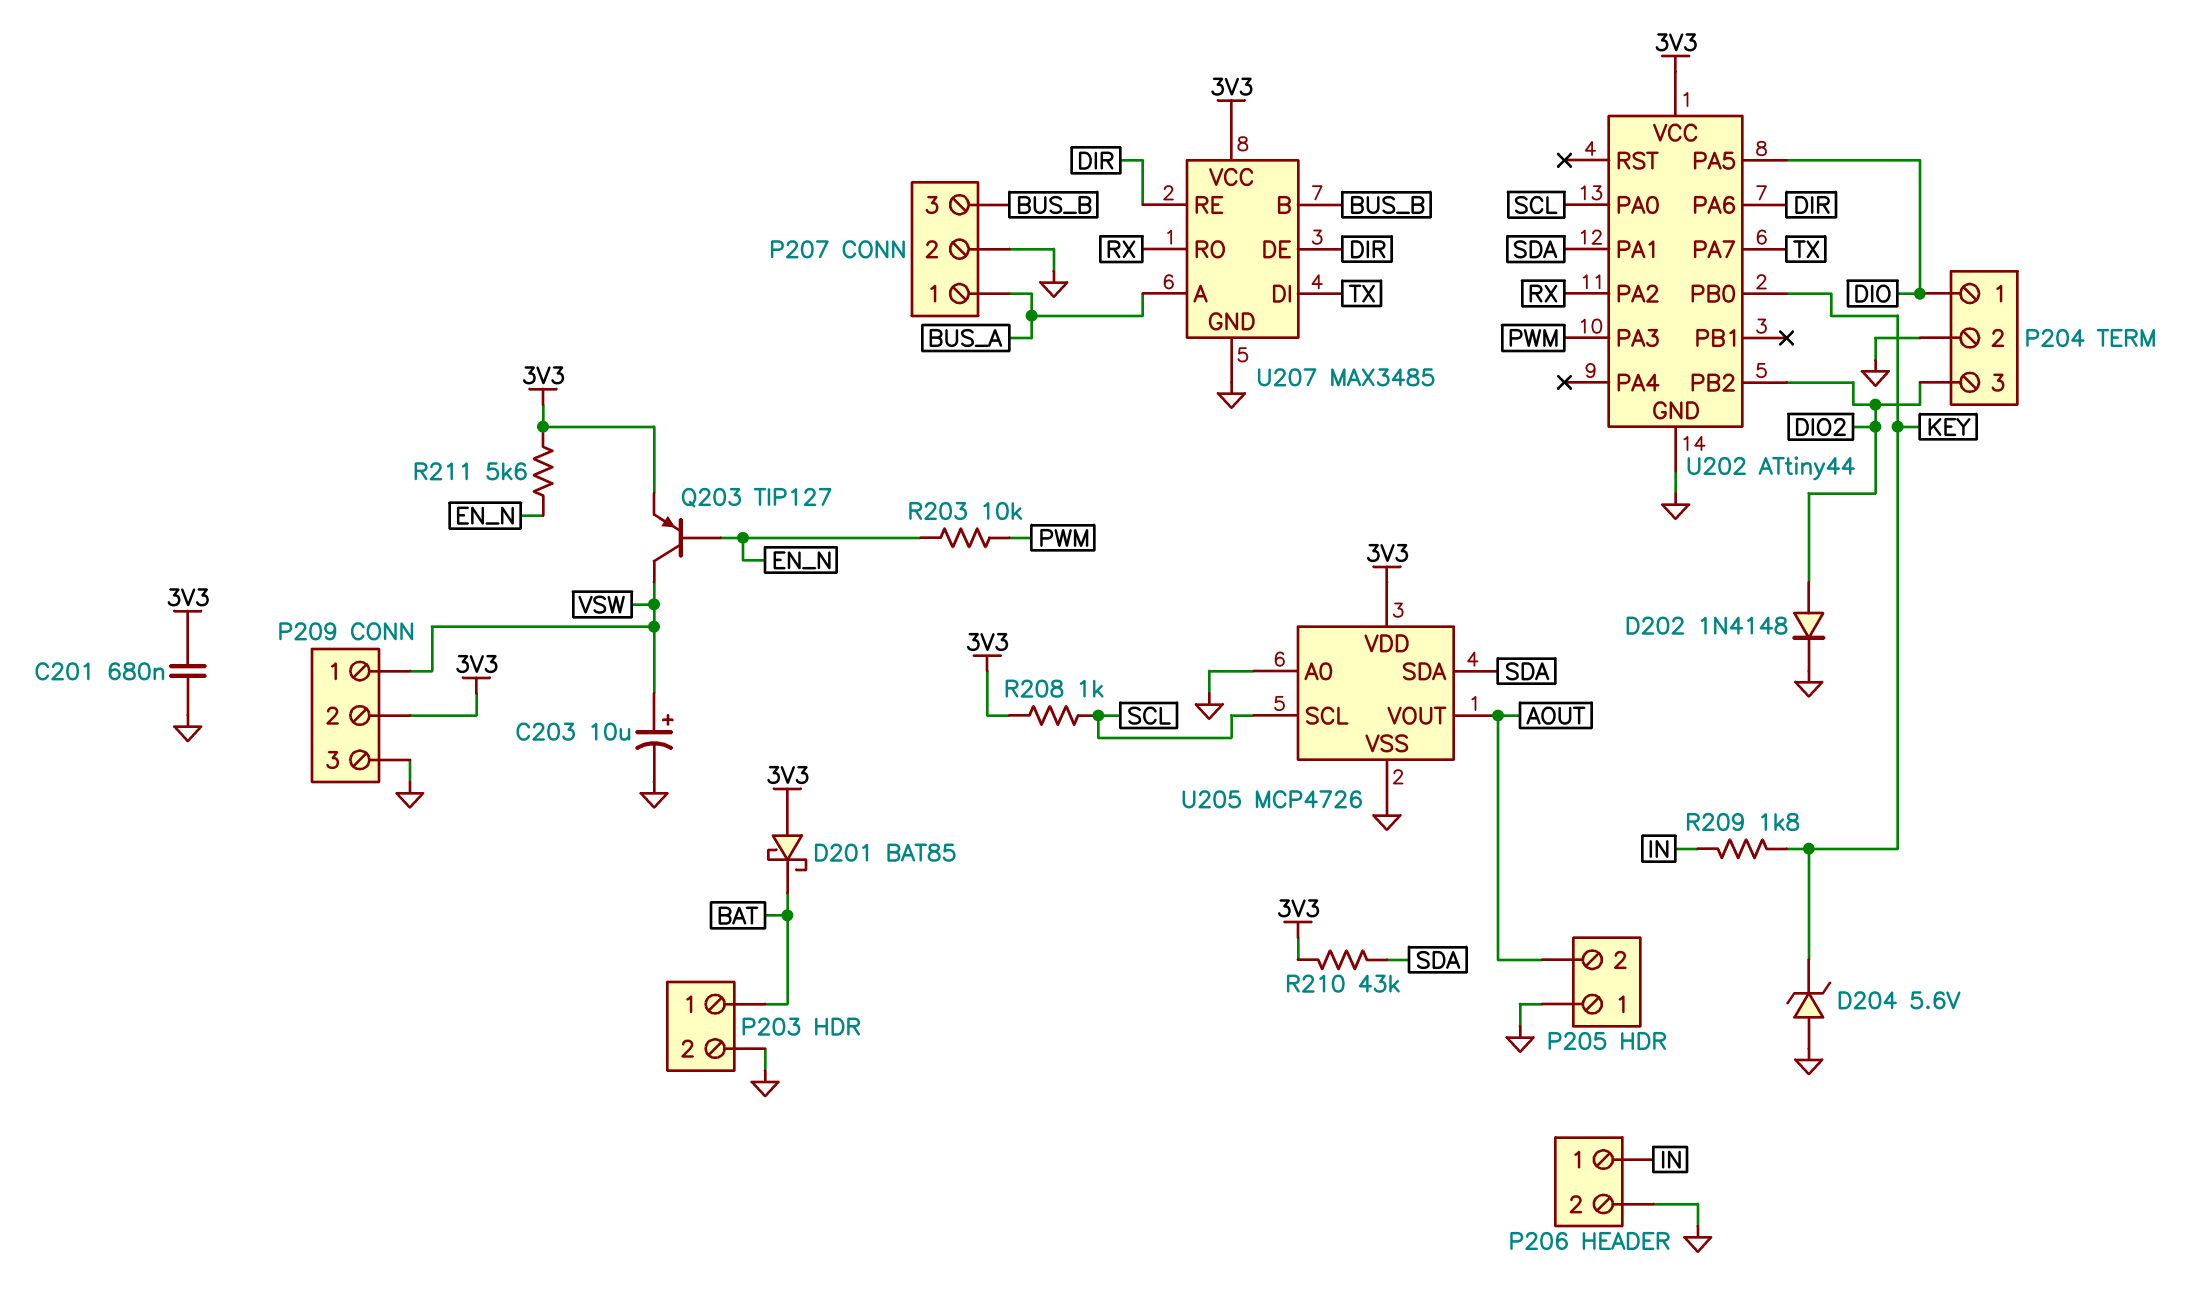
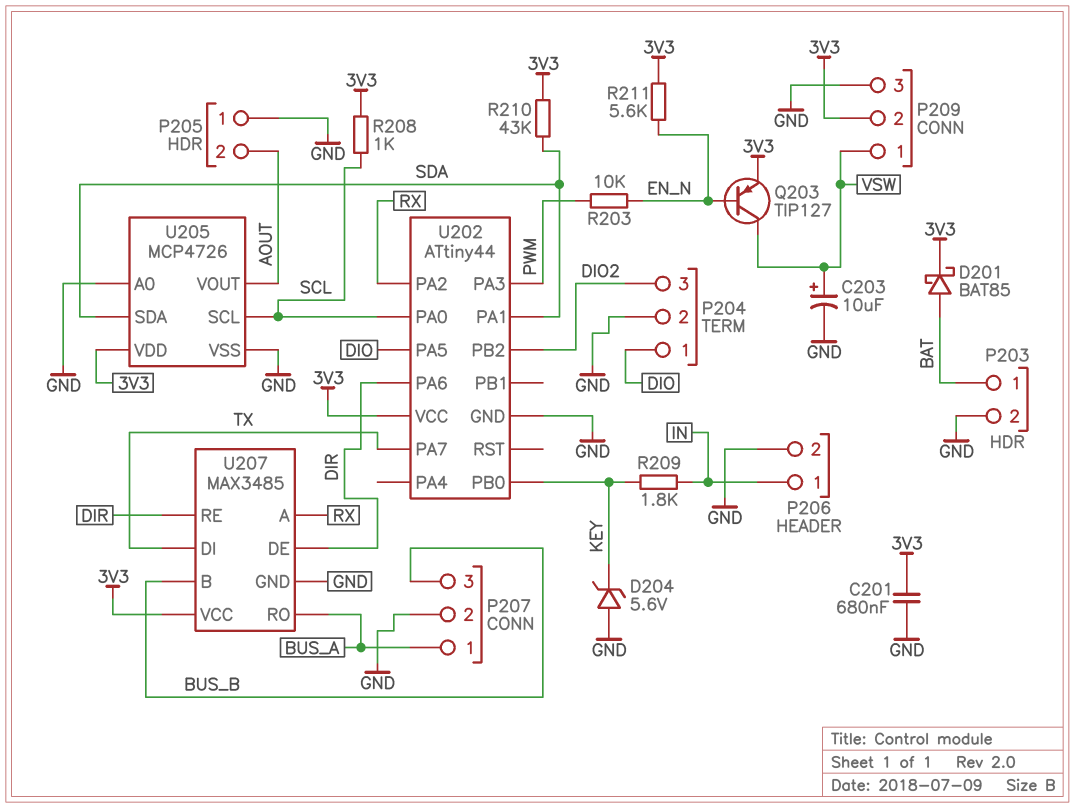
D201: schottky BAT85 (A 3V3, K BAT) -> schottky BAT85 (A BAT, K 3V3)
D202: diode 1N4148 (A DIO2, K GND) -> none
U207 pin A: BUS_A -> RX
U207 pin RO: RX -> BUS_A

